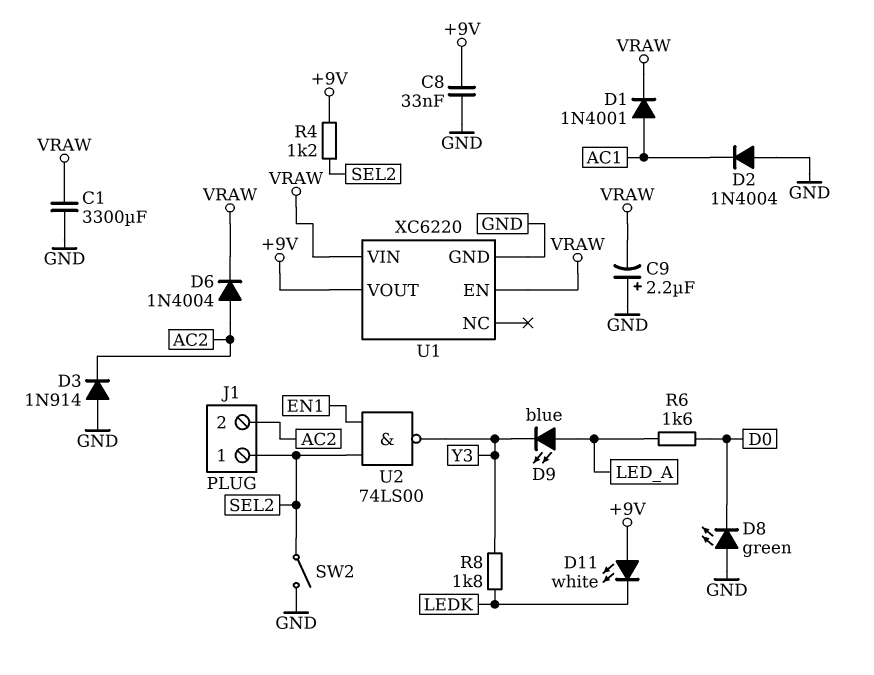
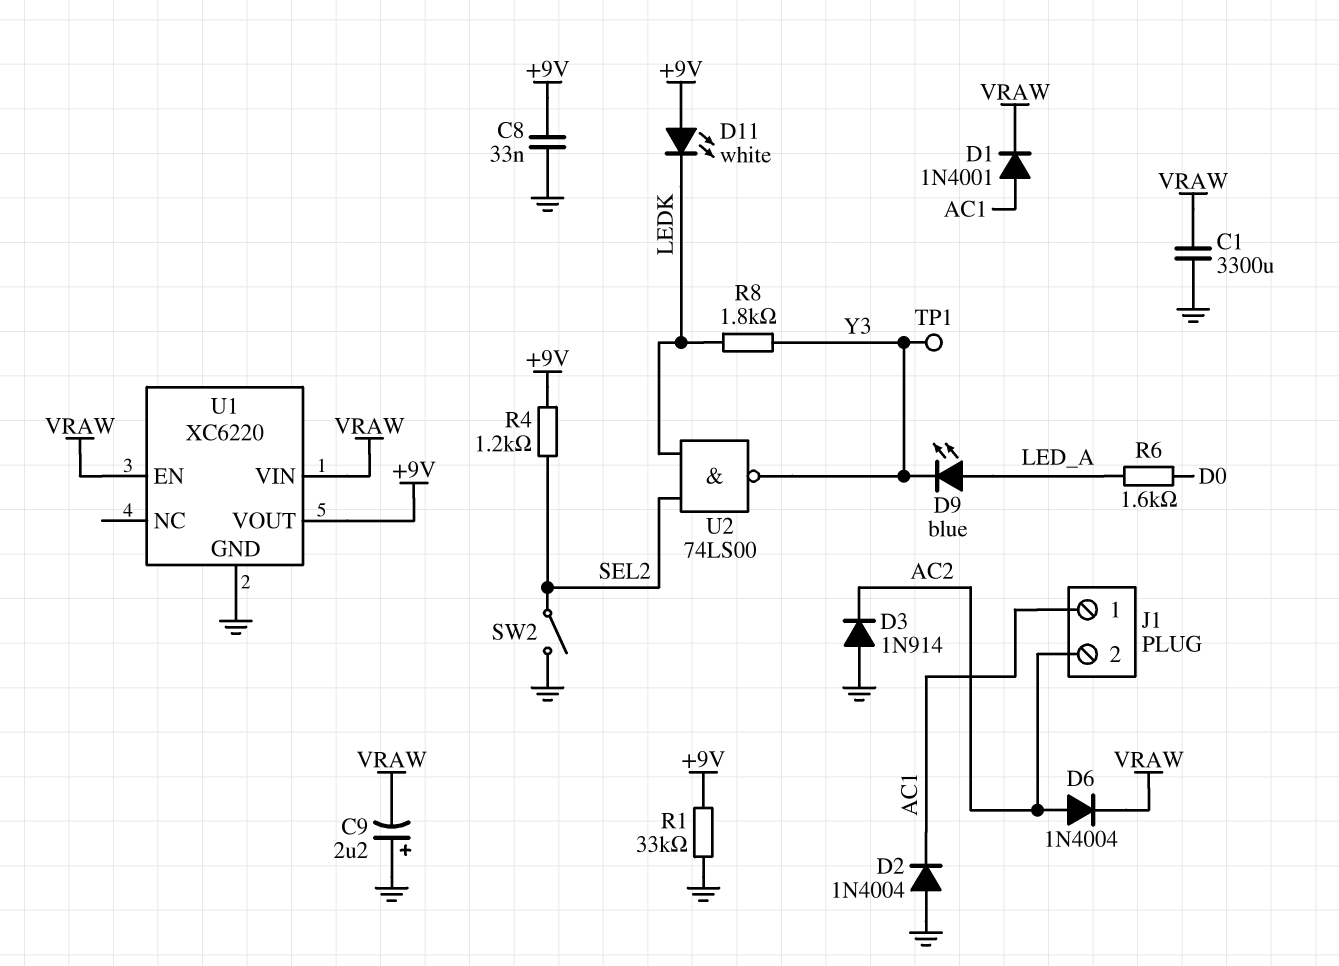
D8: LED green (A GND, K D0) -> none
J1 pin 1: SEL2 -> AC1
R1: none -> 33k (+9V, GND)
TP1: none -> test point (Y3)
U2: NAND 74LS00 (in EN1, in SEL2, out Y3) -> NAND 74LS00 (in LEDK, in SEL2, out Y3)

